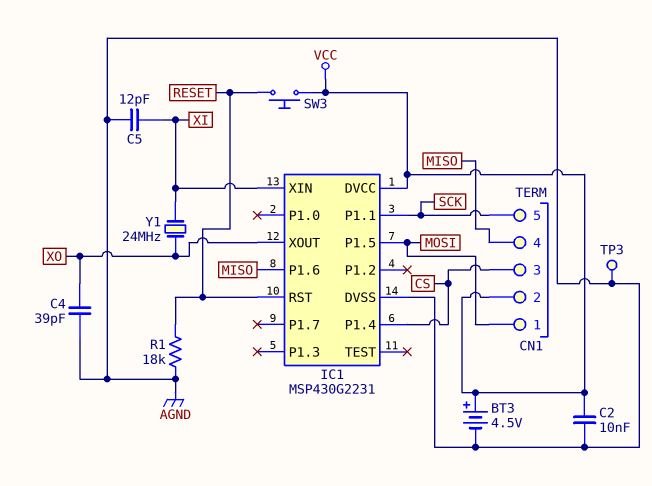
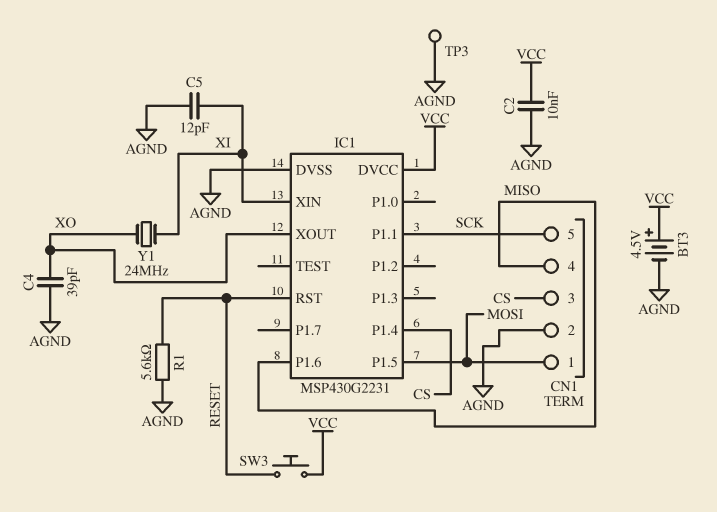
CN1 pin 2: VCC -> AGND
R1: 18k (AGND, RESET) -> 5.6k (AGND, RESET)

